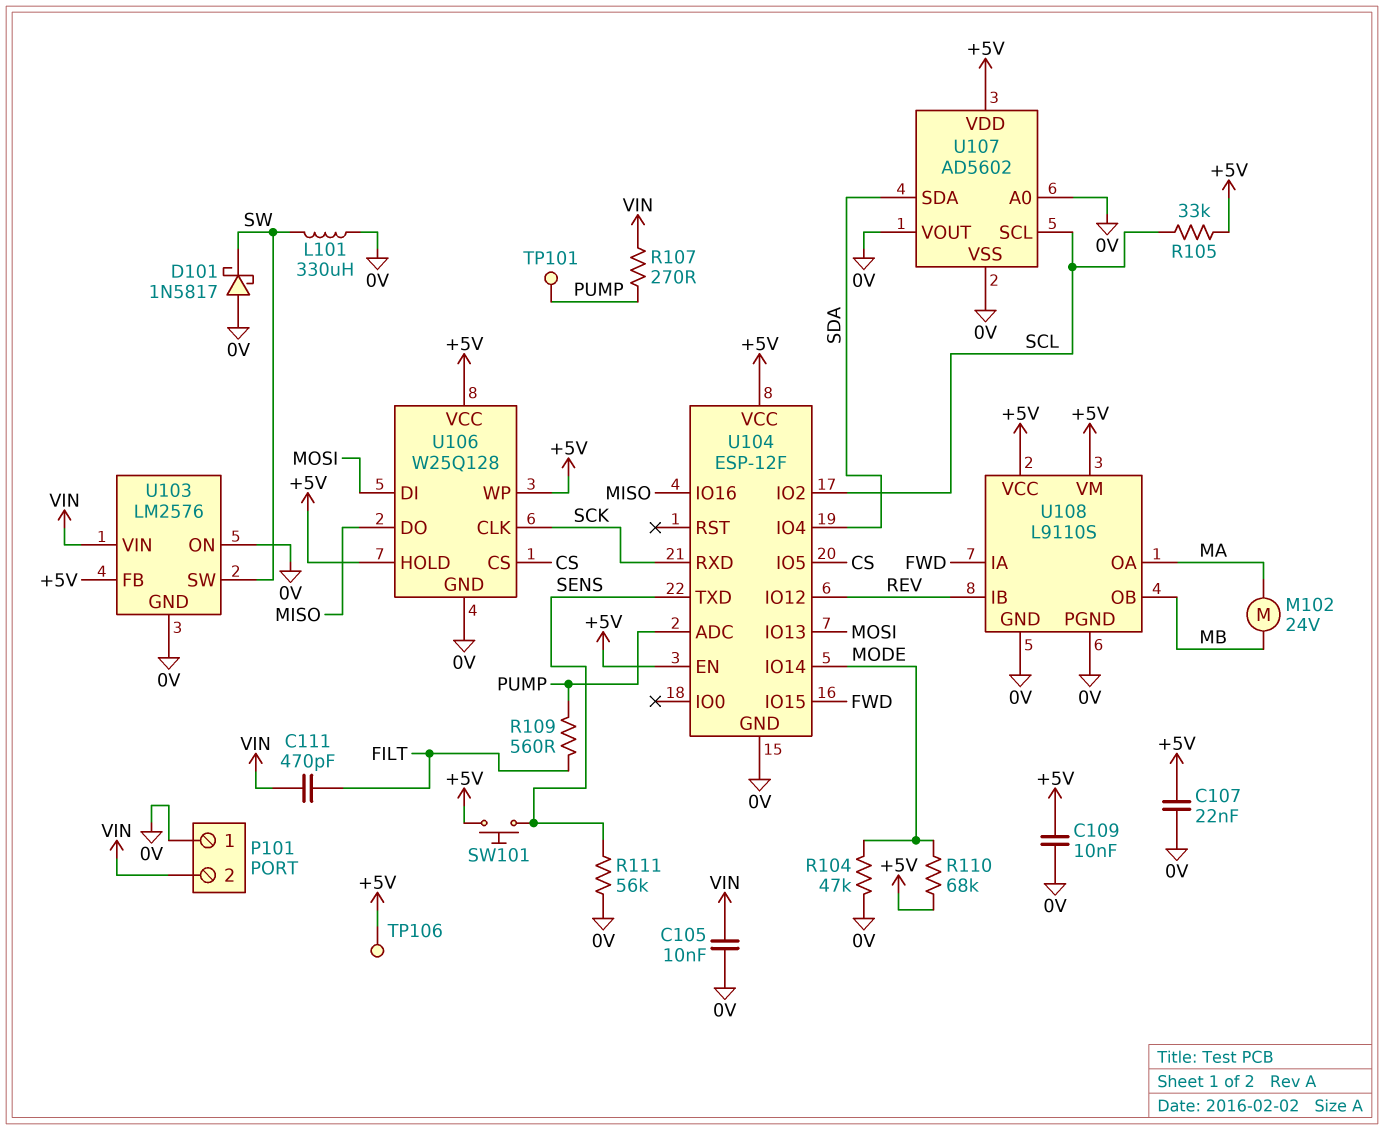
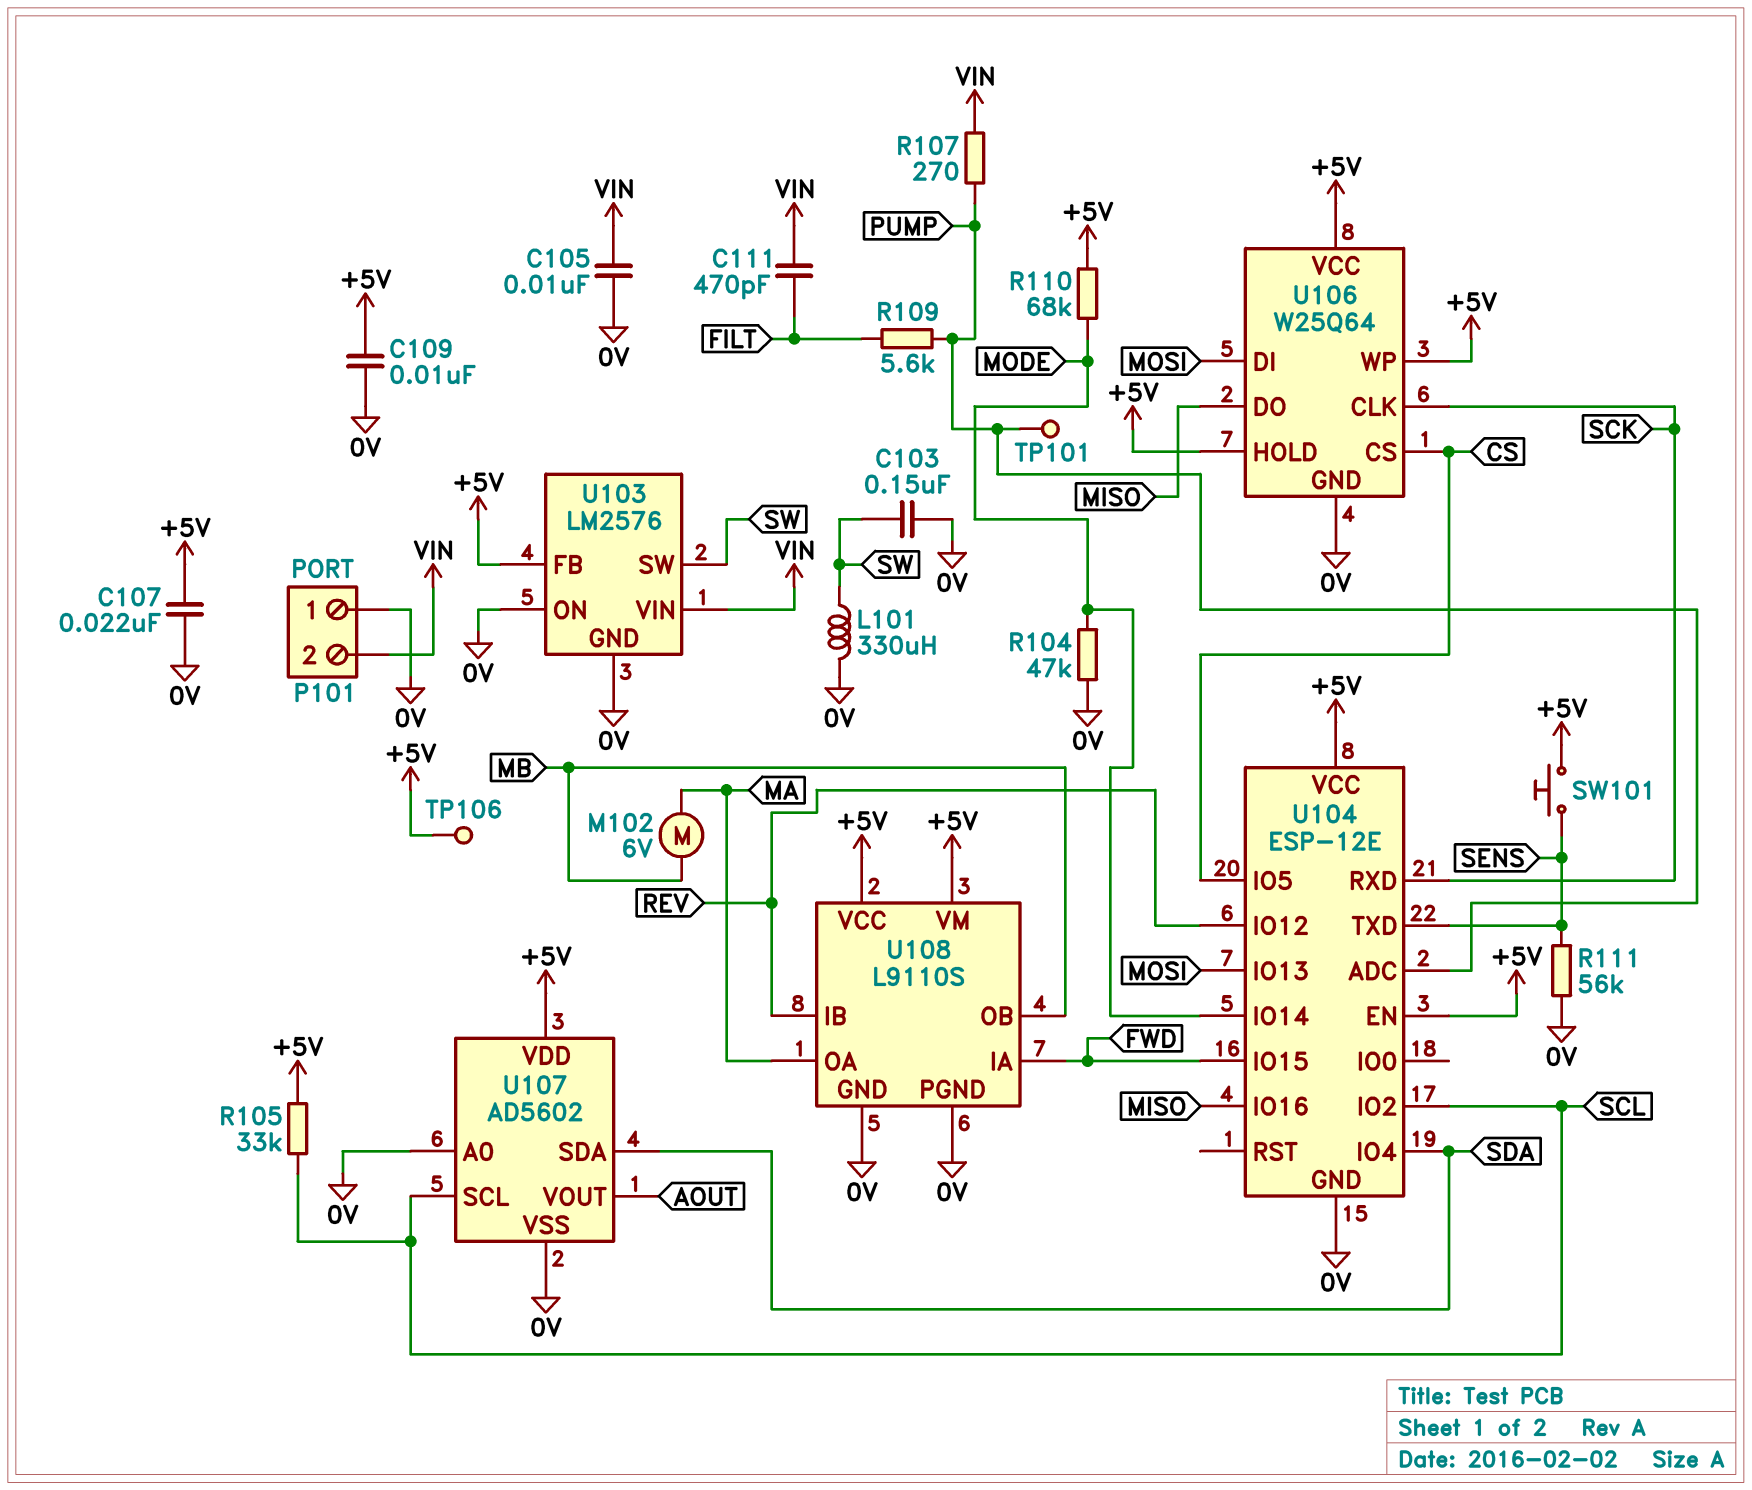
C103: none -> 150nF (0V, SW)
D101: schottky 1N5817 (A 0V, K SW) -> none
M102: motor 24V (MA, MB) -> motor 6V (MA, MB)
R109: 560 (FILT, PUMP) -> 5.6k (FILT, PUMP)
U104: ESP-12F -> ESP-12E
U106: W25Q128 -> W25Q64
U107 pin VOUT: 0V -> AOUT

